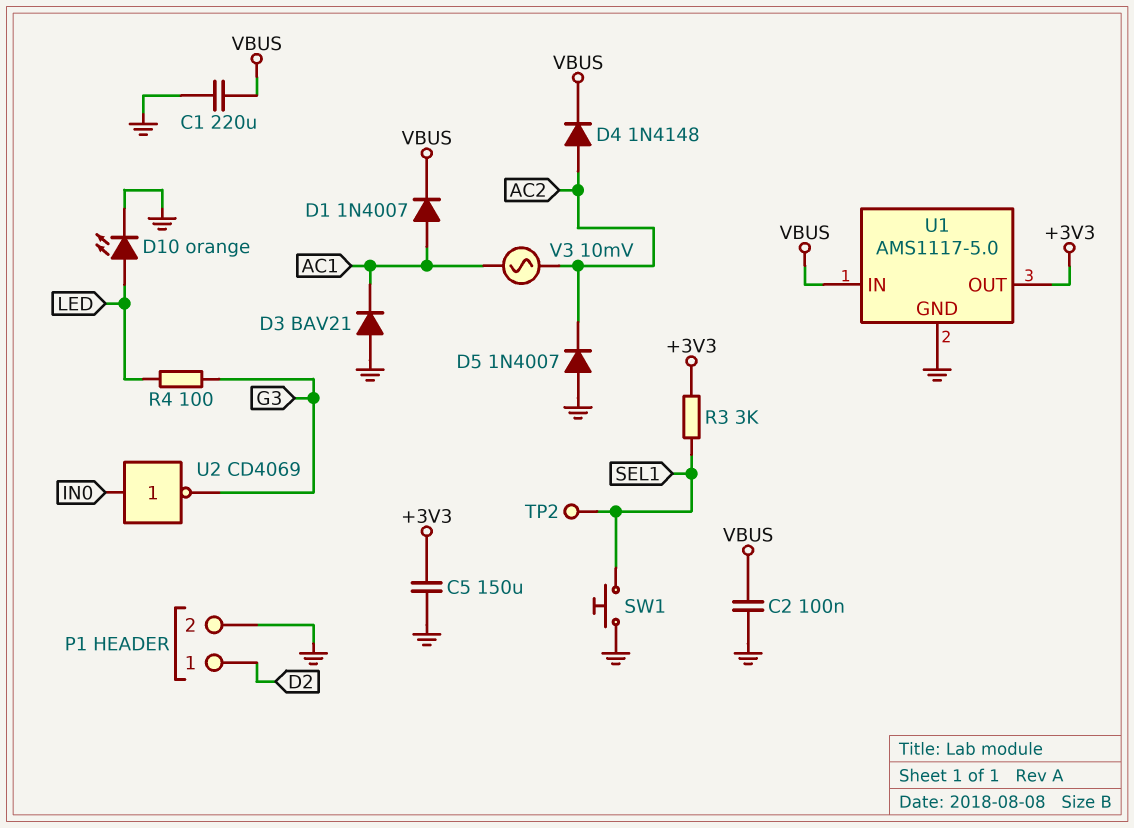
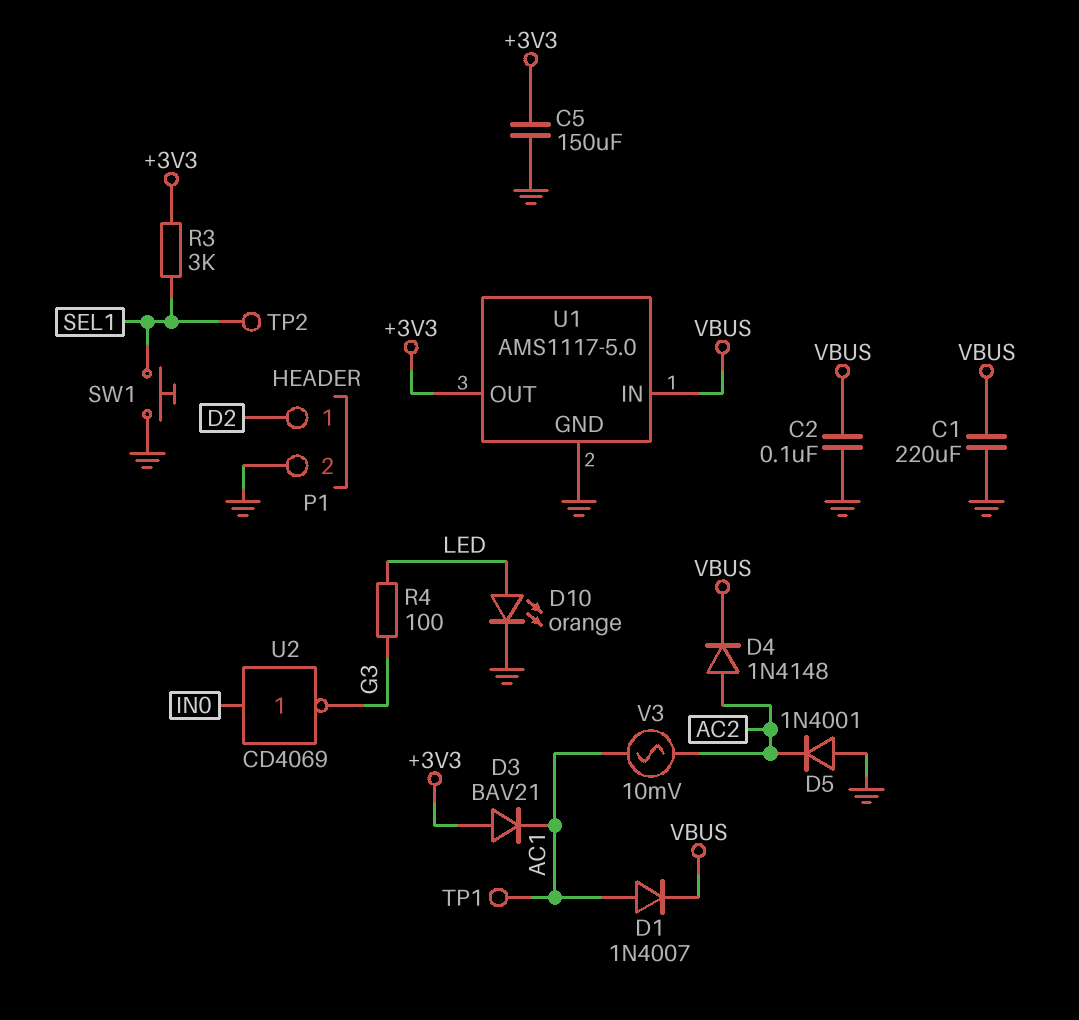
D3: diode BAV21 (A GND, K AC1) -> diode BAV21 (A +3V3, K AC1)
D5: diode 1N4007 (A GND, K AC2) -> diode 1N4001 (A GND, K AC2)
TP1: none -> test point (AC1)

